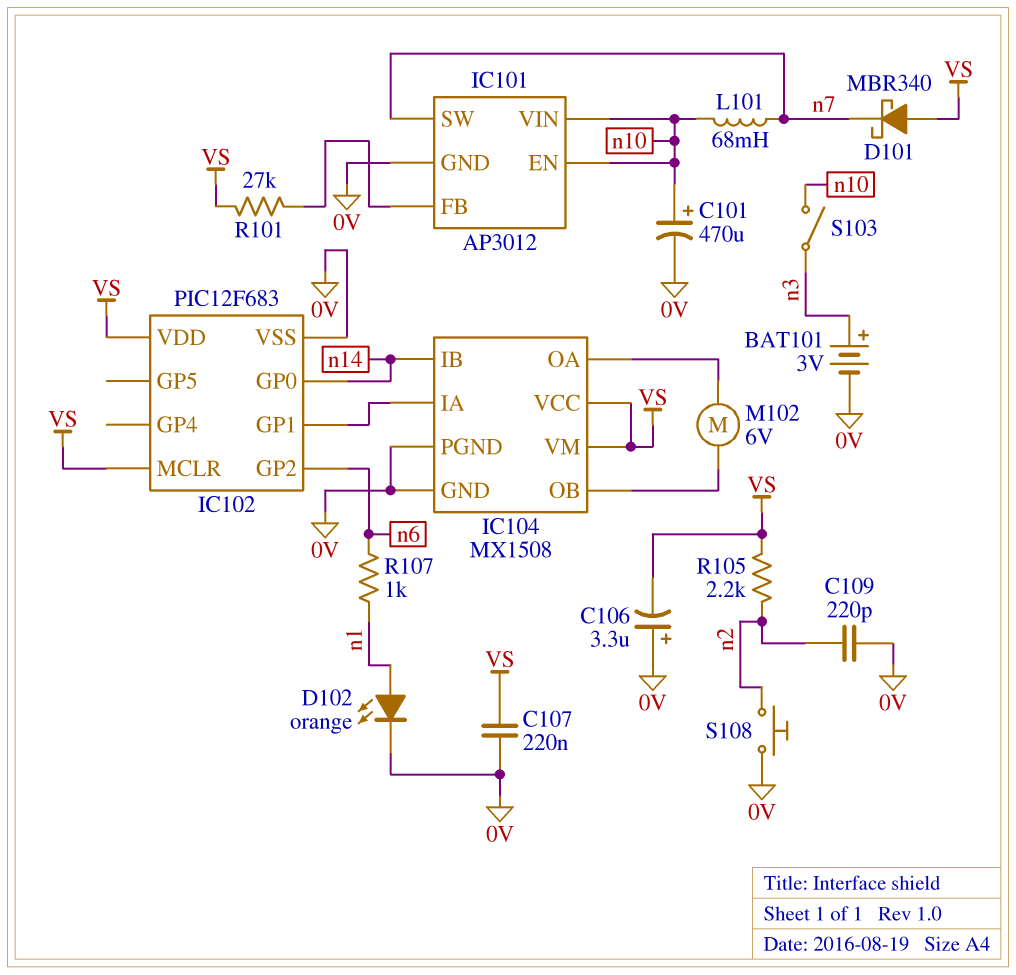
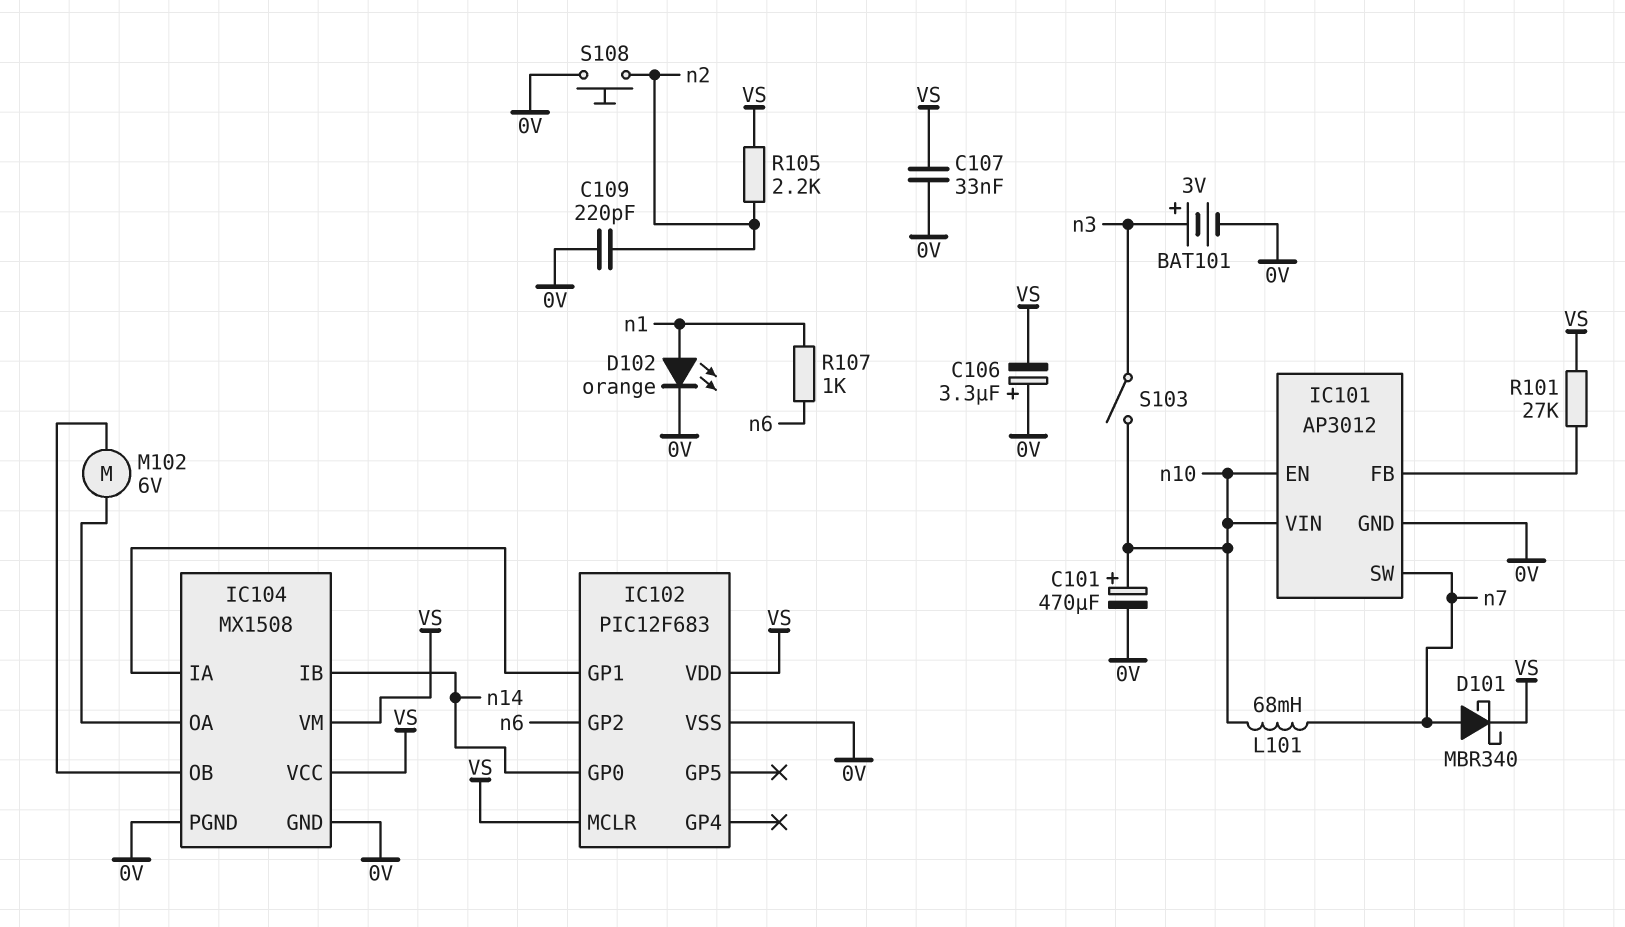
C107: 220nF (0V, VS) -> 33nF (0V, VS)
D101: schottky MBR340 (A VS, K n7) -> schottky MBR340 (A n7, K VS)

